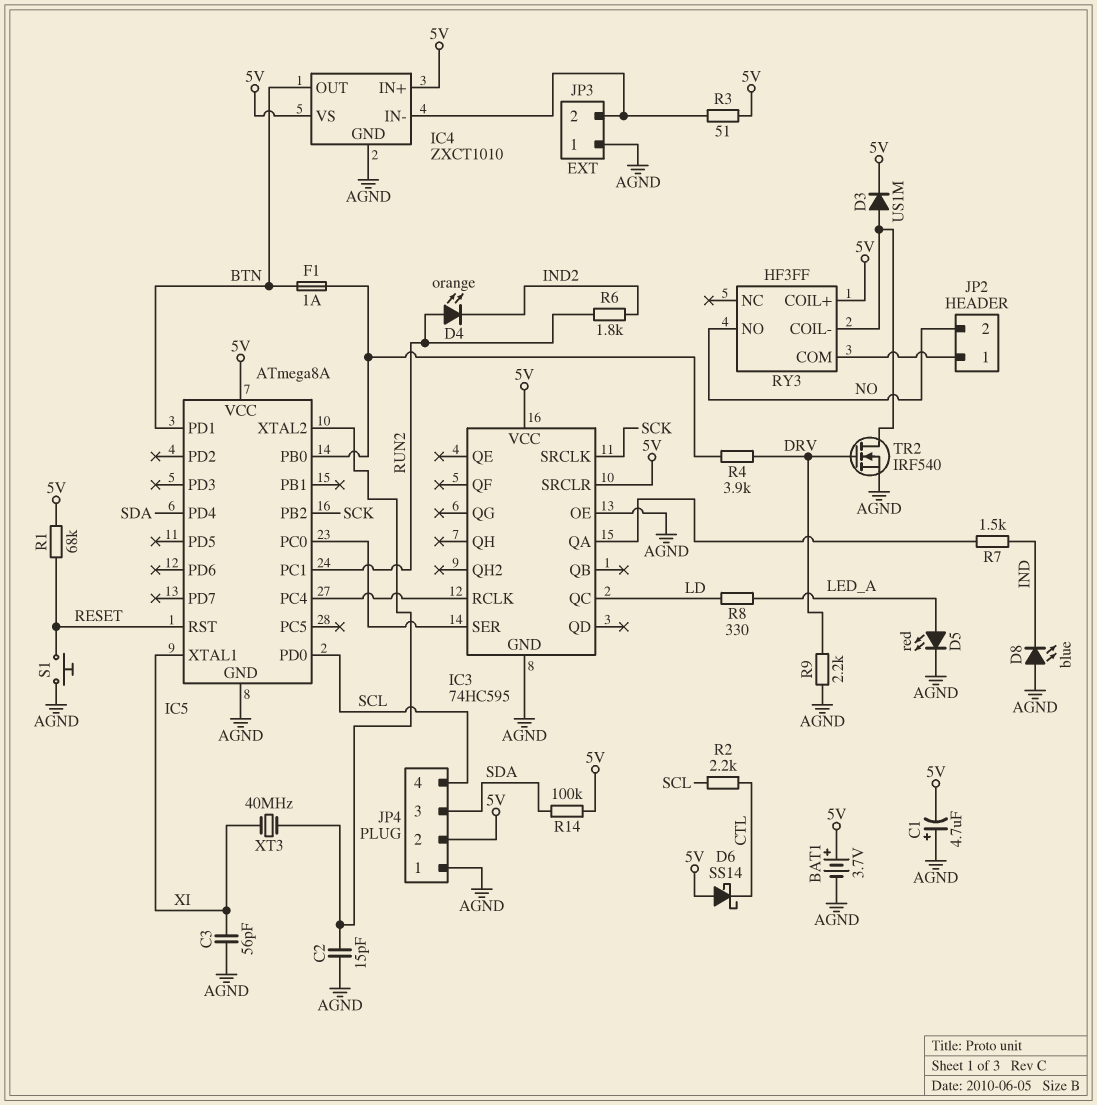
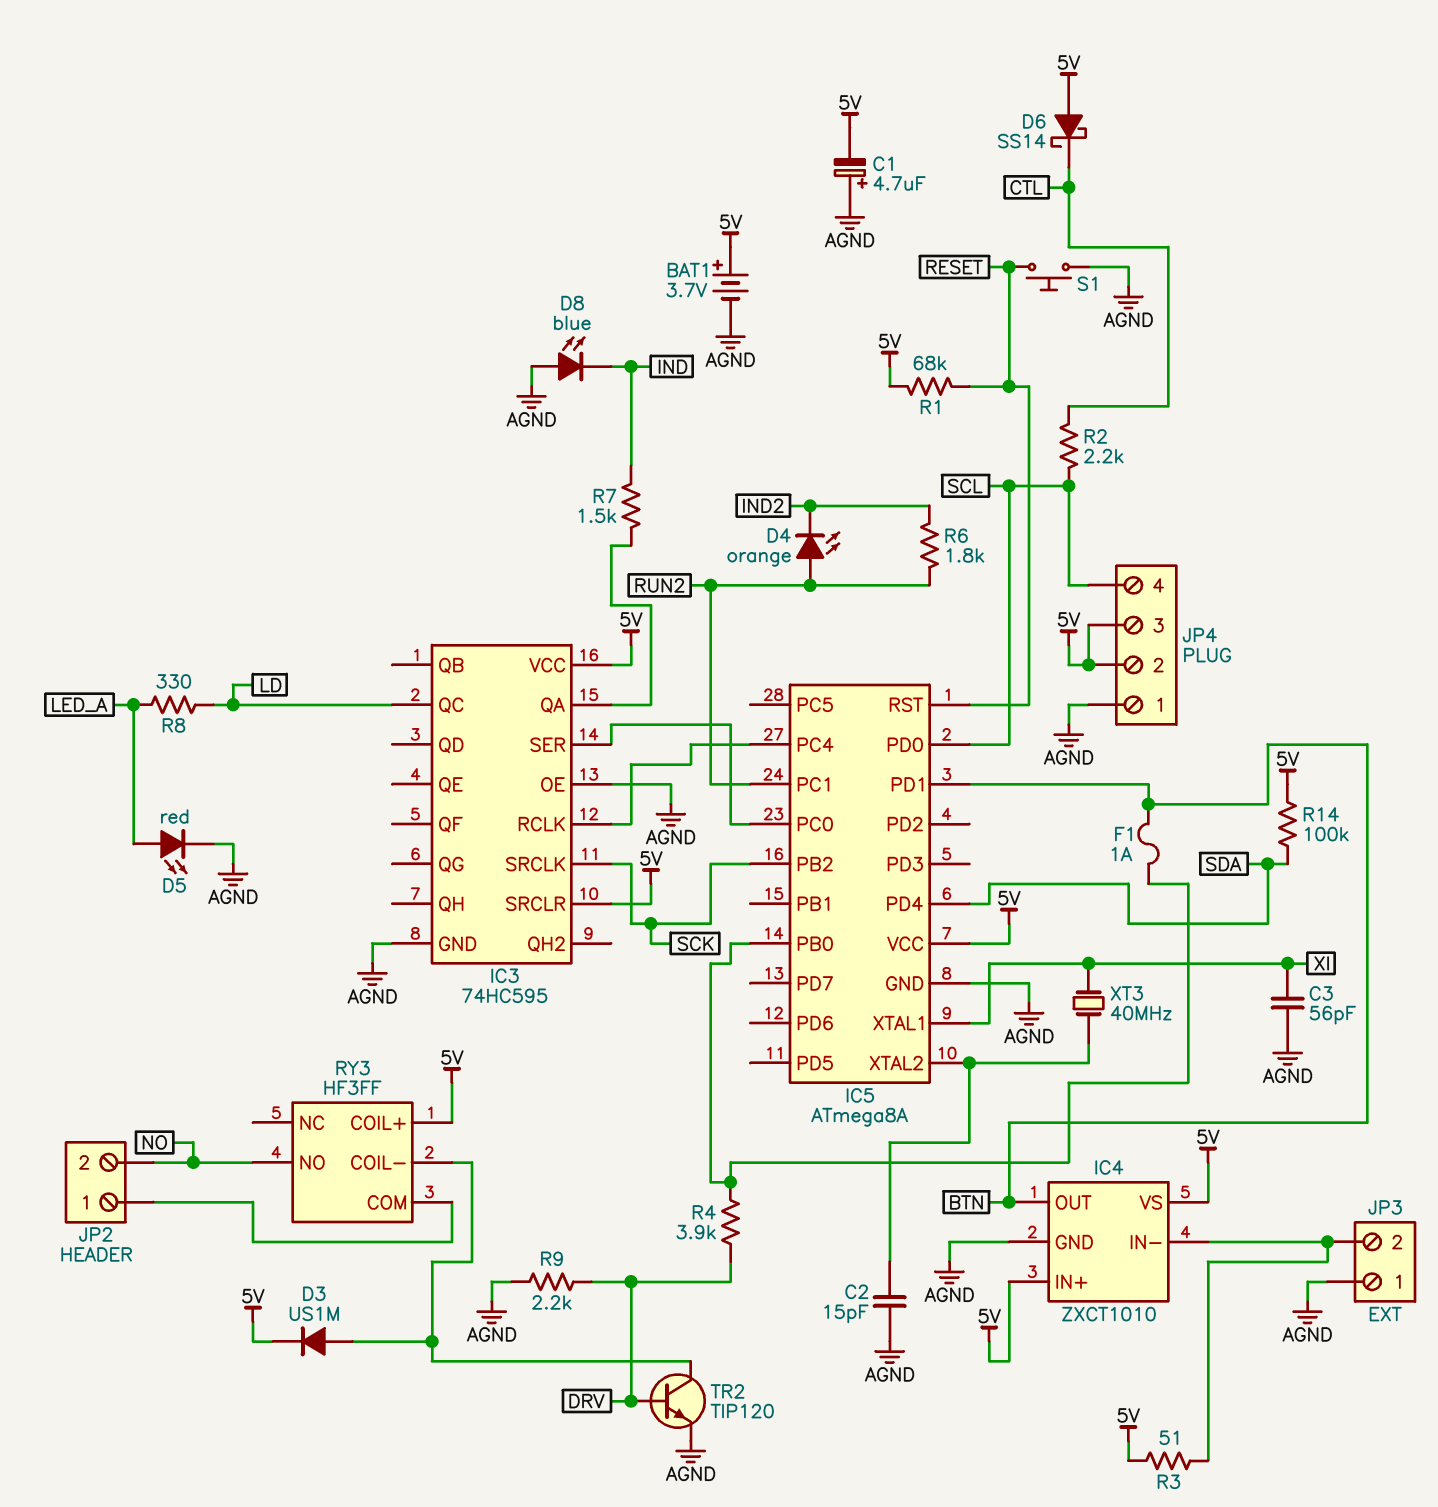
JP4 pin 3: SDA -> 5V
TR2: NMOS IRF540 (G DRV, D RY3/COIL-, S AGND) -> NPN TIP120 (B DRV, C RY3/COIL-, E AGND)

